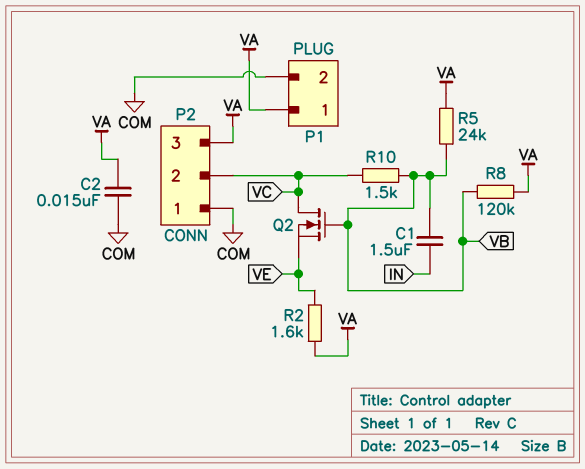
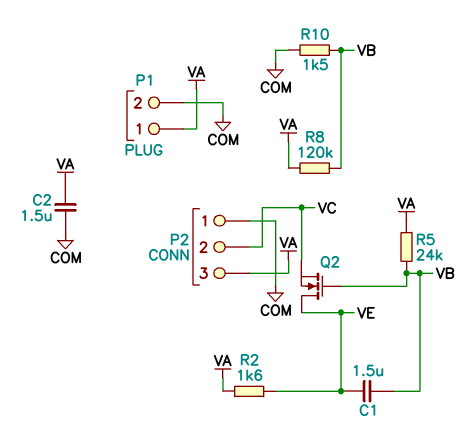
C1: 1.5uF (IN, VB) -> 1.5uF (VB, VE)
C2: 15nF (COM, VA) -> 1.5uF (COM, VA)
Q2: NMOS (G VB, D VC, S VE) -> NMOS (G VB, D VE, S VC)
R10: 1.5k (VB, VC) -> 1.5k (COM, VB)

